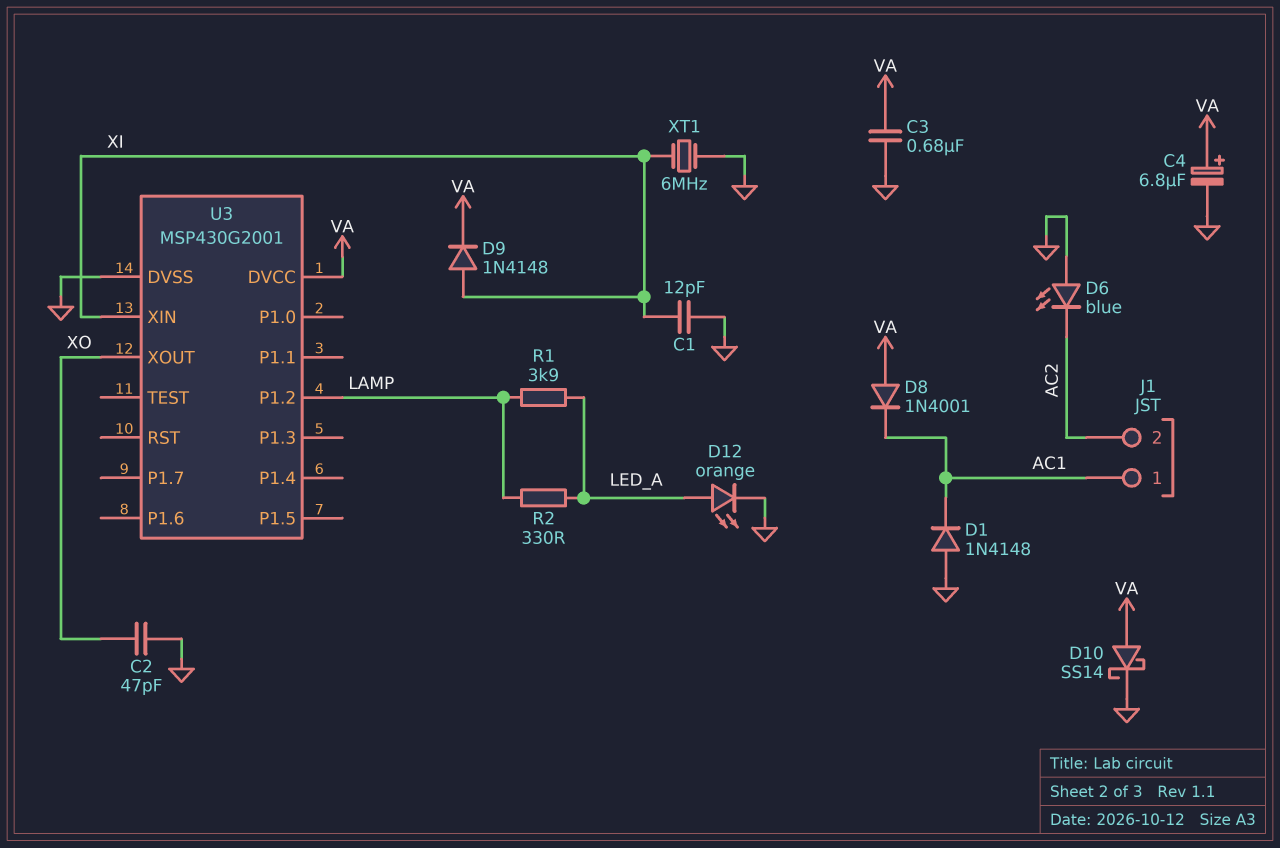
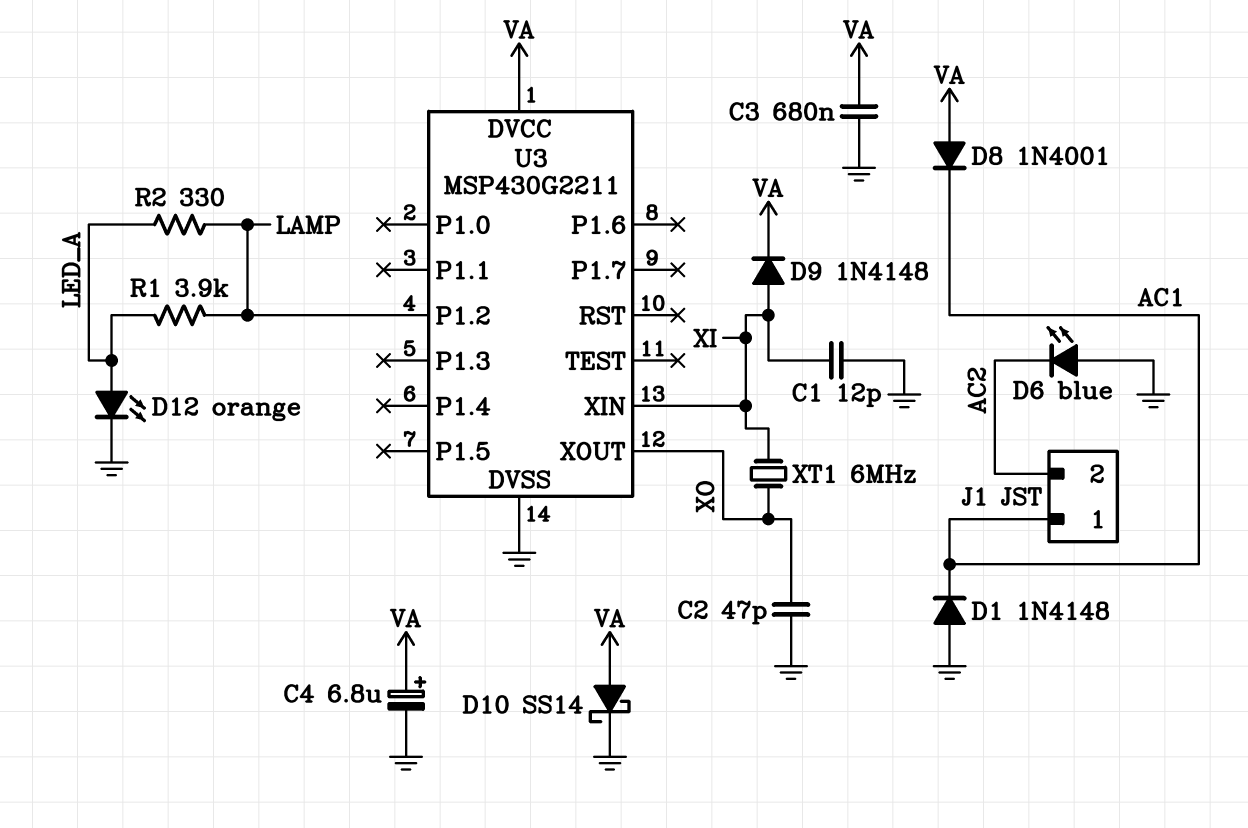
U3: MSP430G2001 -> MSP430G2211
XT1: 6MHz (GND, XI) -> 6MHz (XI, XO)

